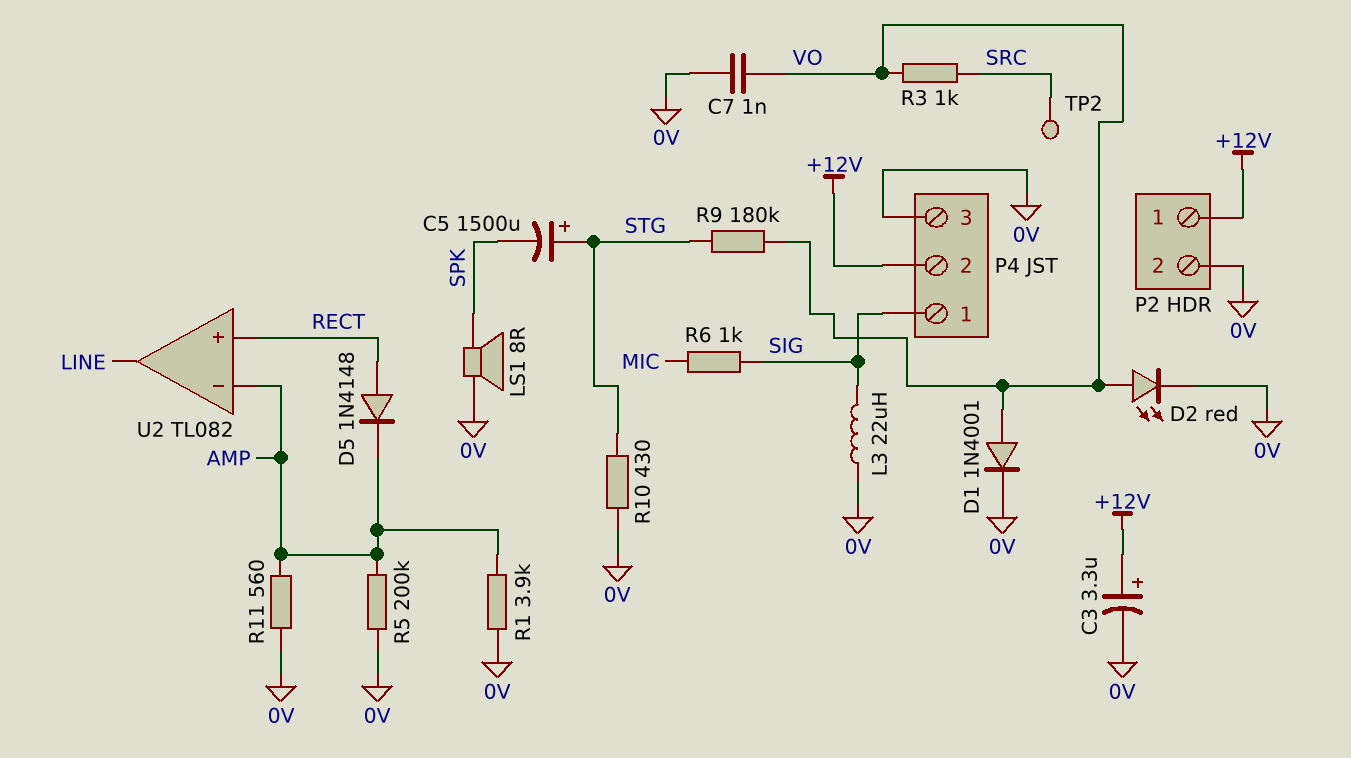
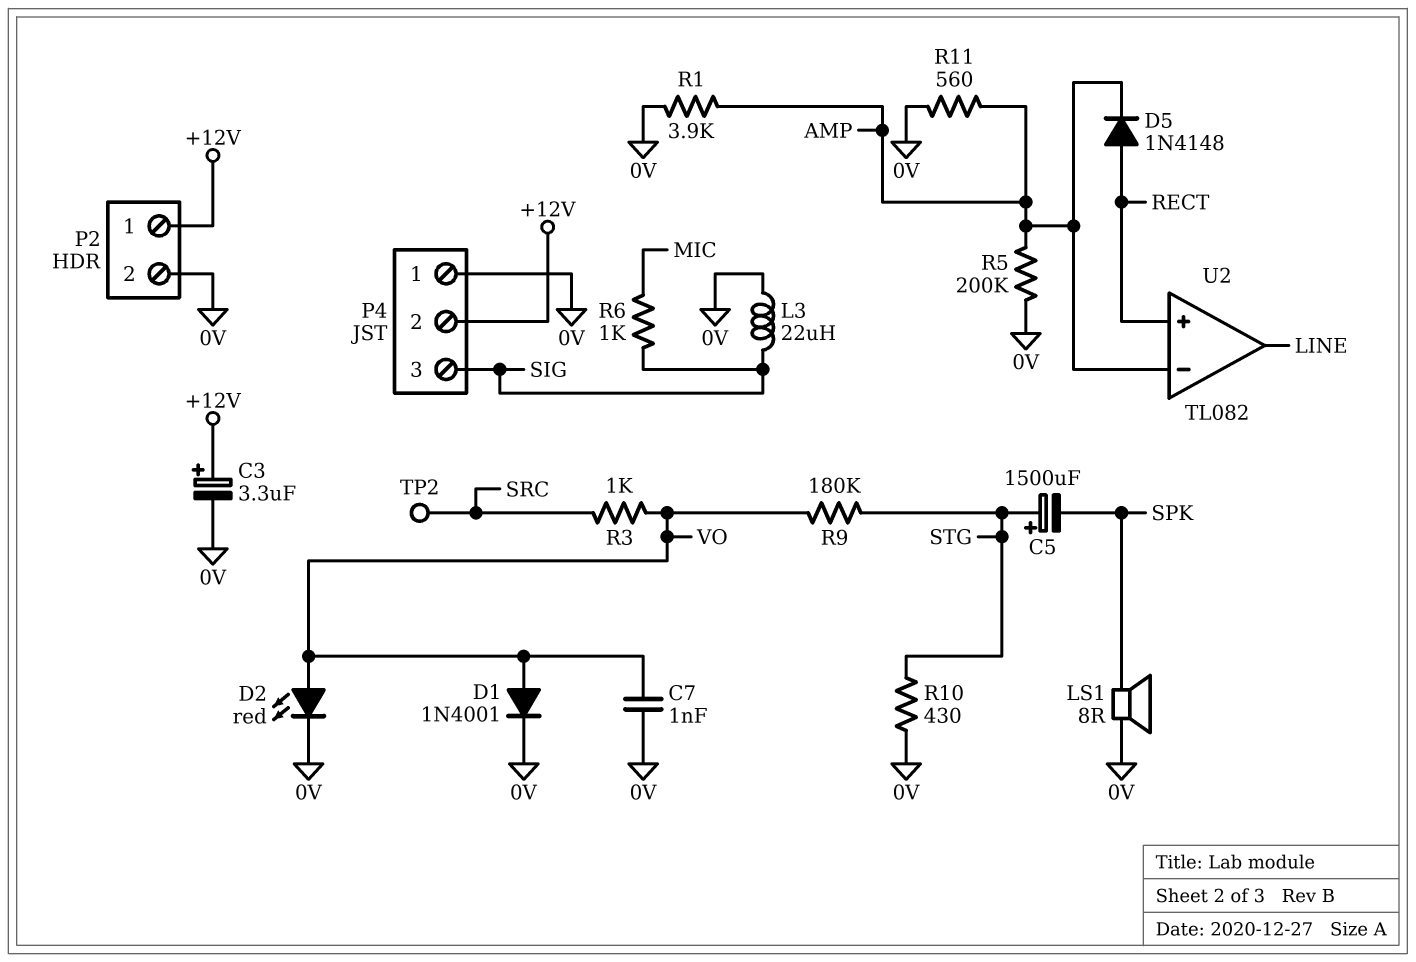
P4 pin 1: SIG -> 0V
P4 pin 3: 0V -> SIG

